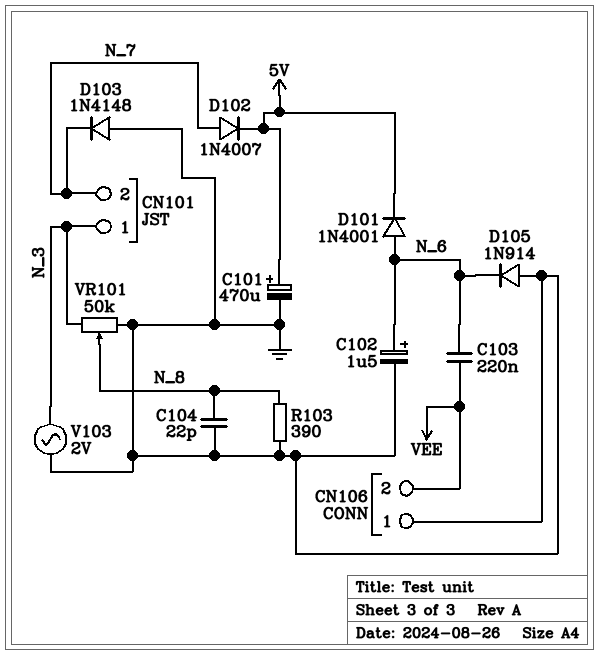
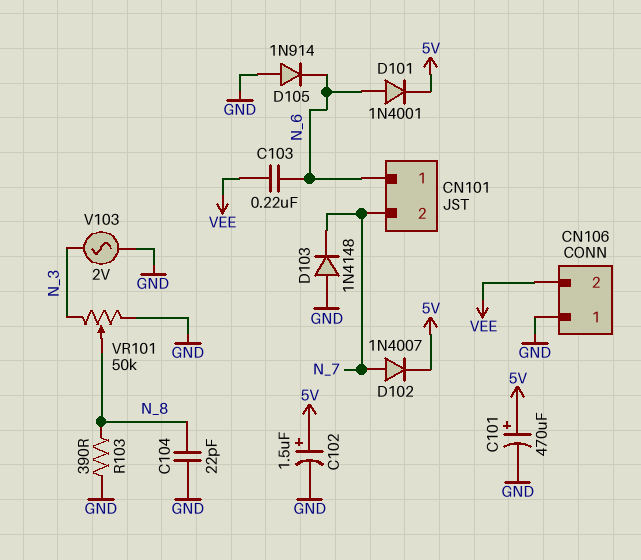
C102: 1.5uF (plus N_6, minus GND) -> 1.5uF (plus 5V, minus GND)
CN101 pin 1: N_3 -> N_6

